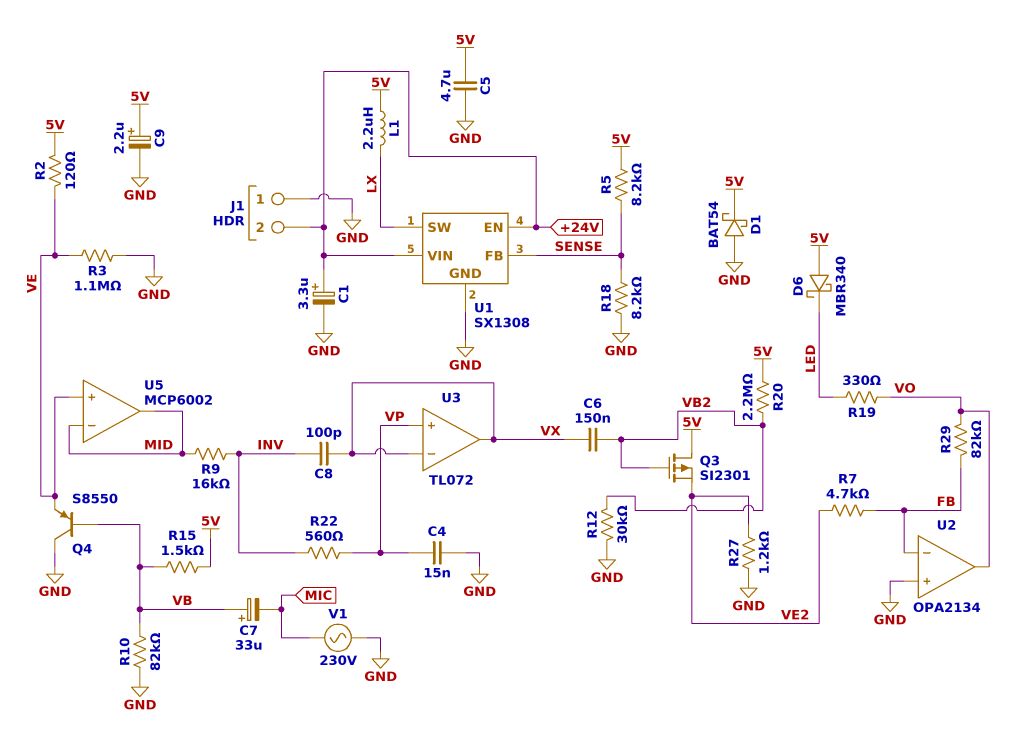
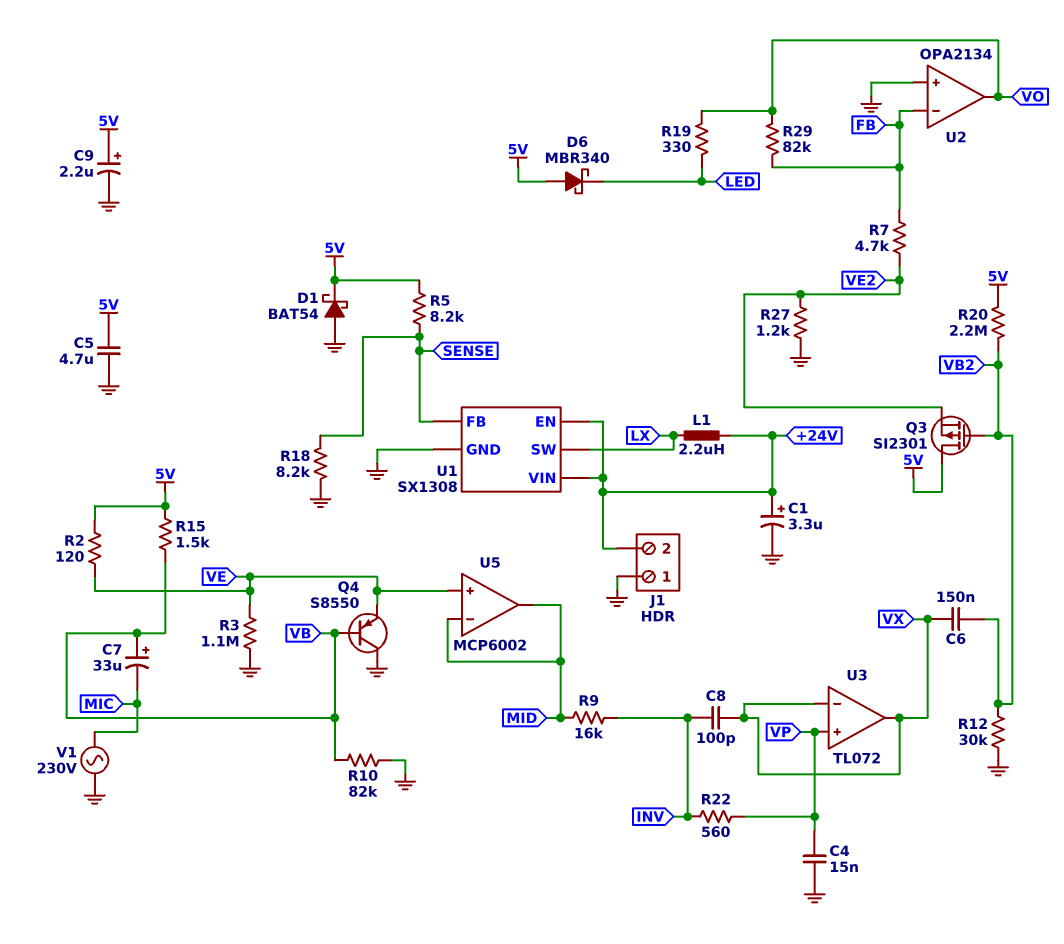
L1: 2.2uH (5V, LX) -> 2.2uH (+24V, LX)

